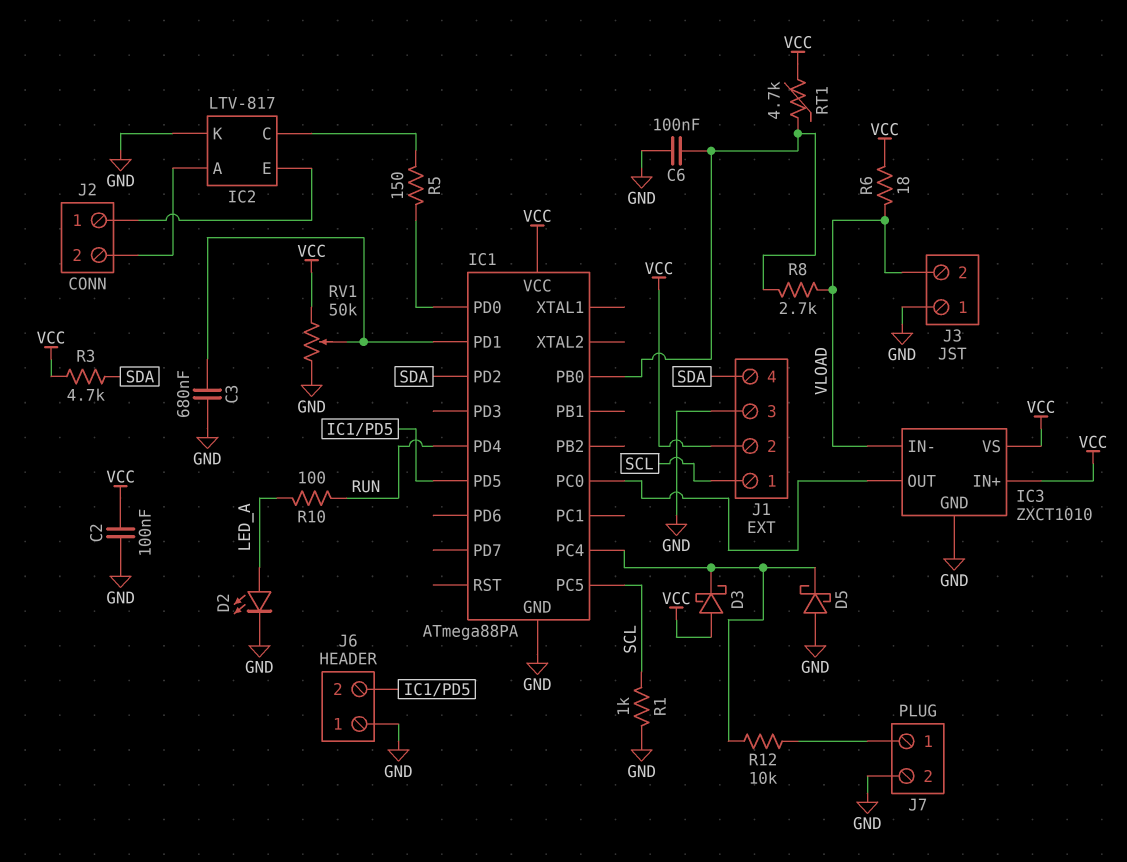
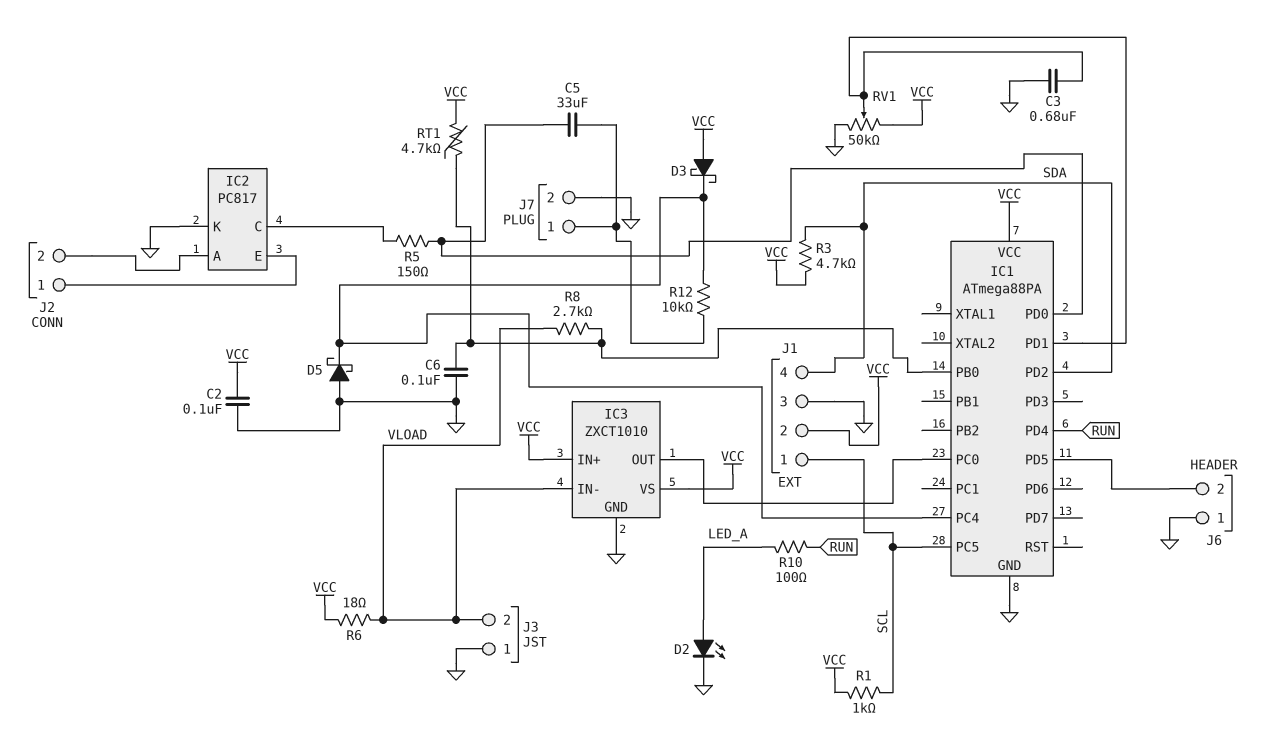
C5: none -> 33uF (IC1/PD0, J7/1)
IC2: LTV-817 -> PC817
R1: 1k (GND, SCL) -> 1k (SCL, VCC)

